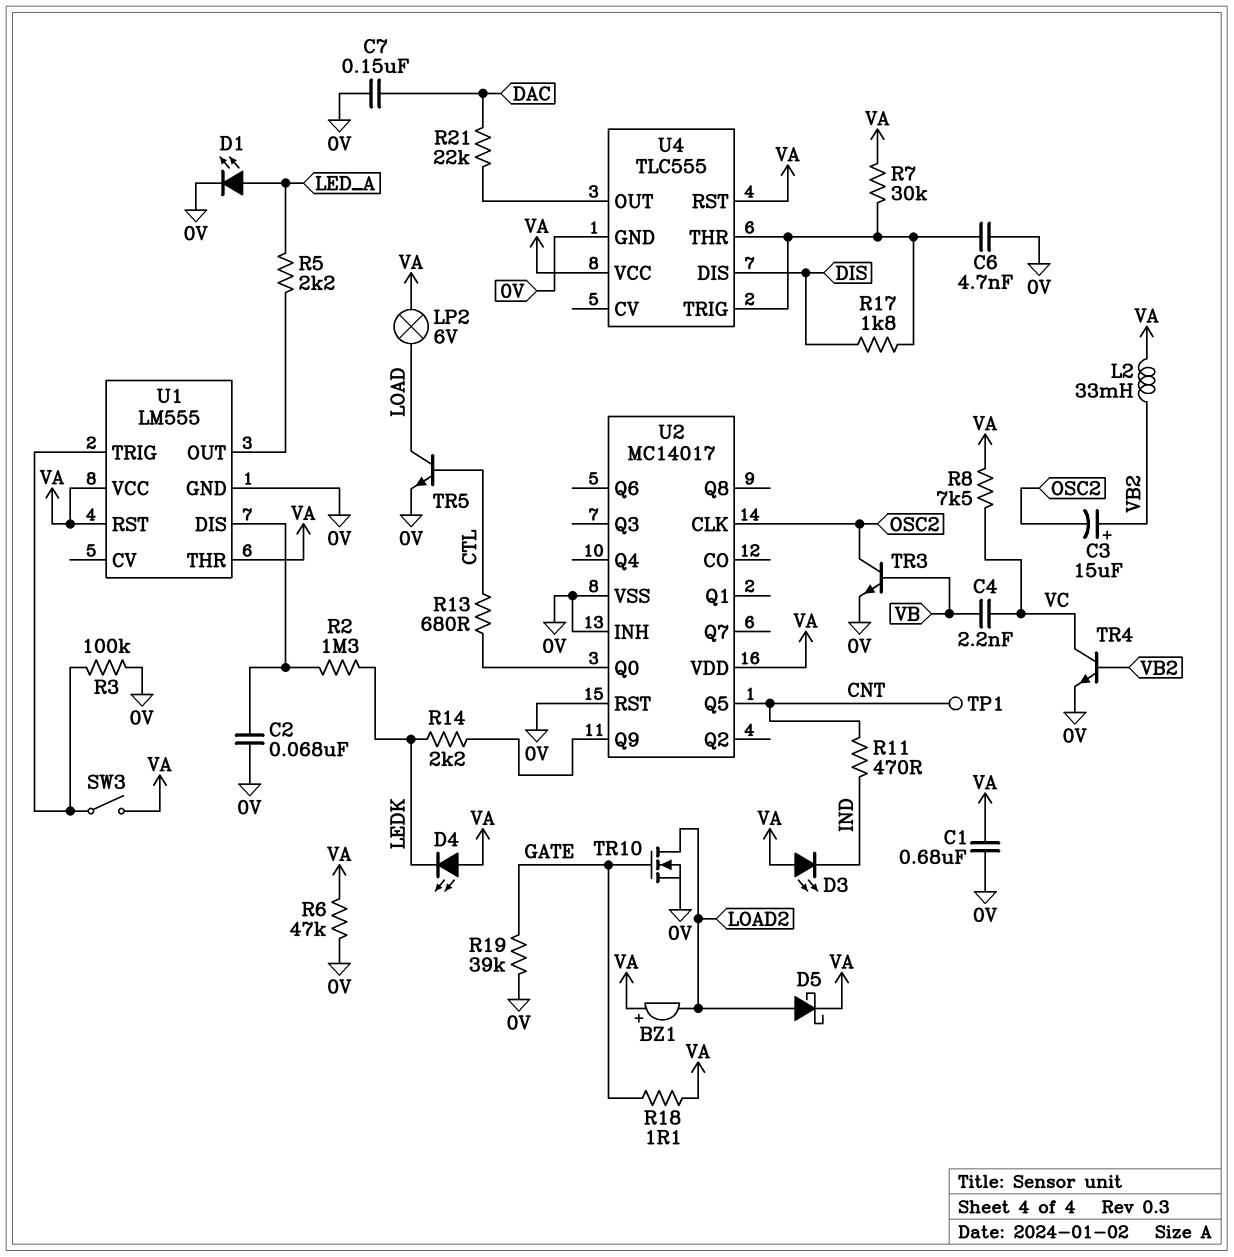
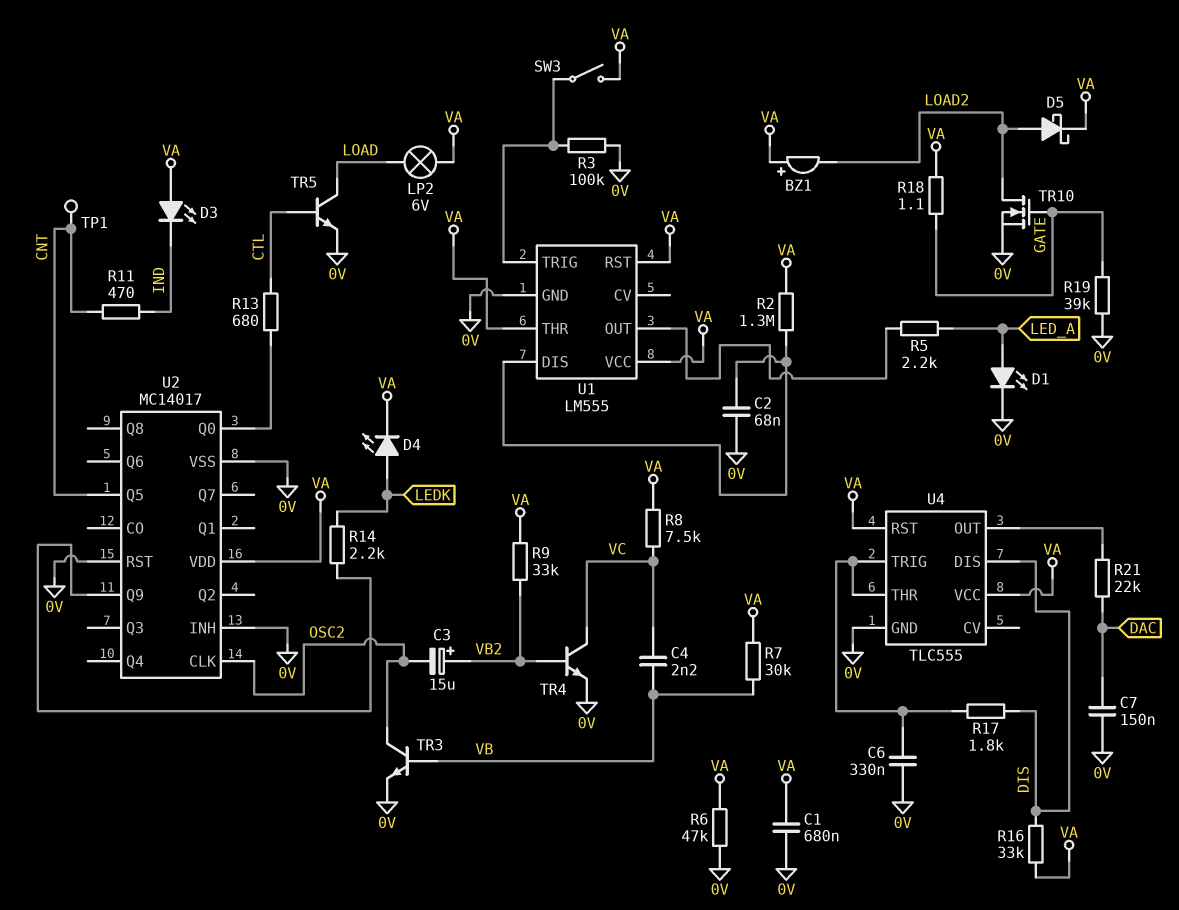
C6: 4.7nF (0V, U4/THR) -> 330nF (0V, U4/THR)
D4: LED (A VA, K LEDK) -> LED (A LEDK, K VA)
L2: 33mH (VA, VB2) -> none
R2: 1.3M (LEDK, U1/DIS) -> 1.3M (U1/DIS, VA)
R7: 30k (U4/THR, VA) -> 30k (VA, VB)
R9: none -> 33k (VA, VB2)
R16: none -> 33k (DIS, VA)

